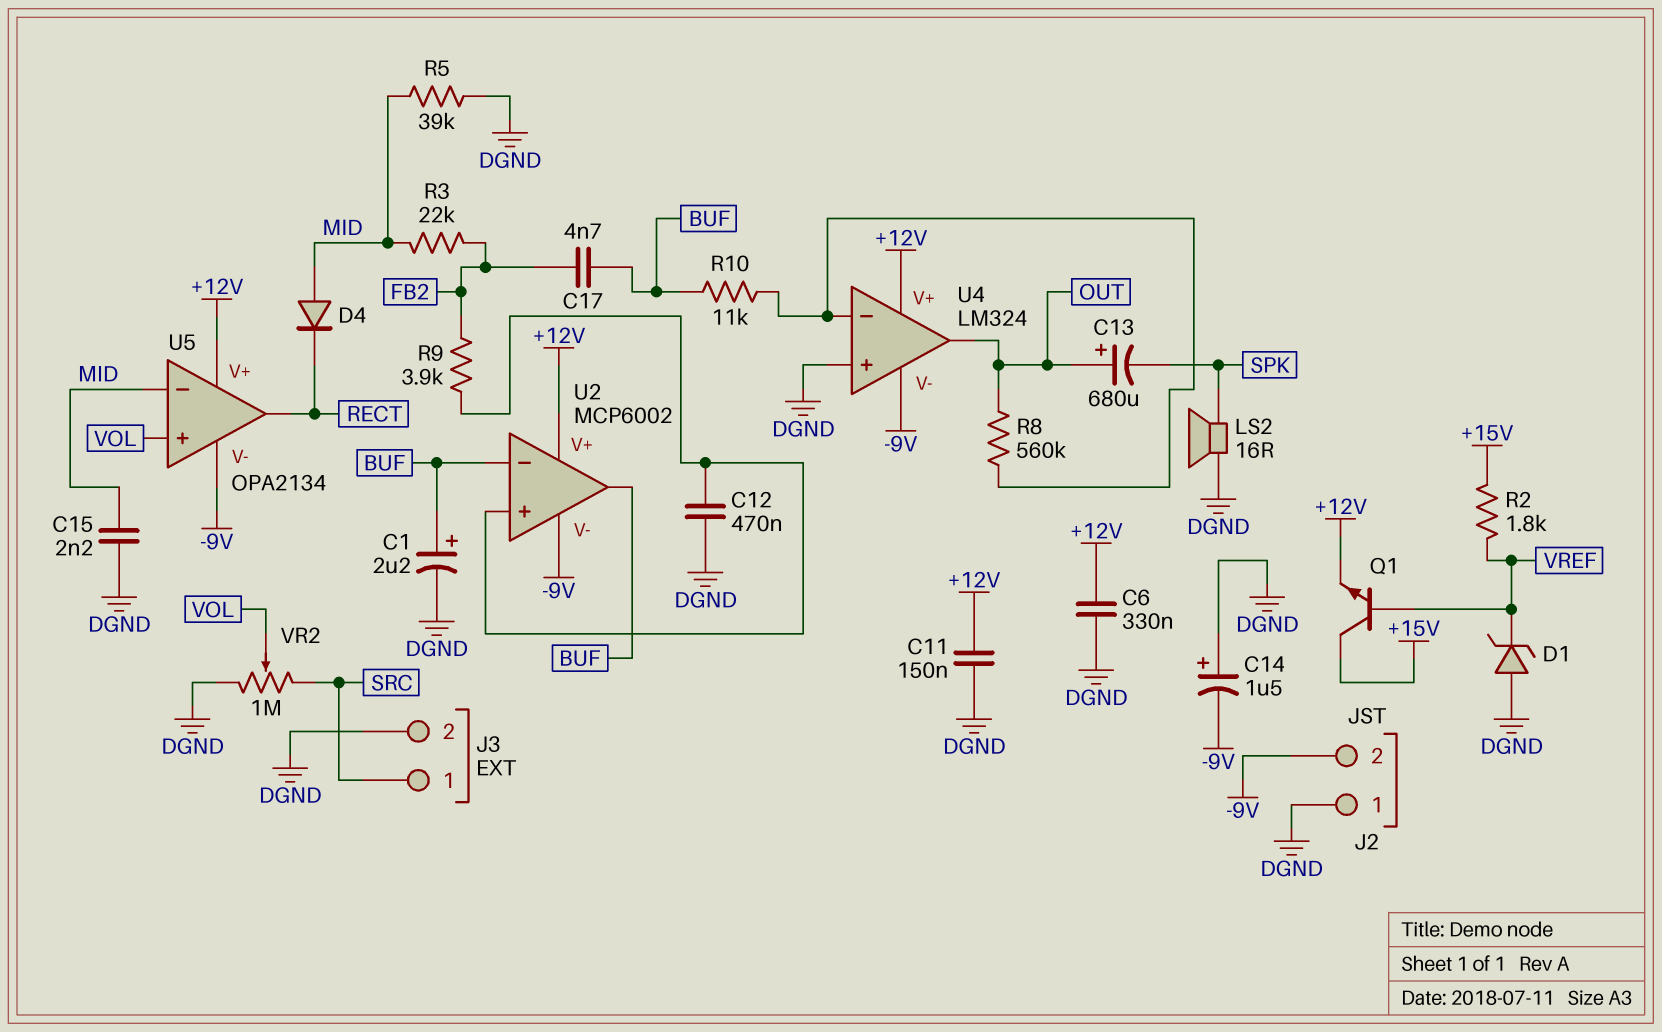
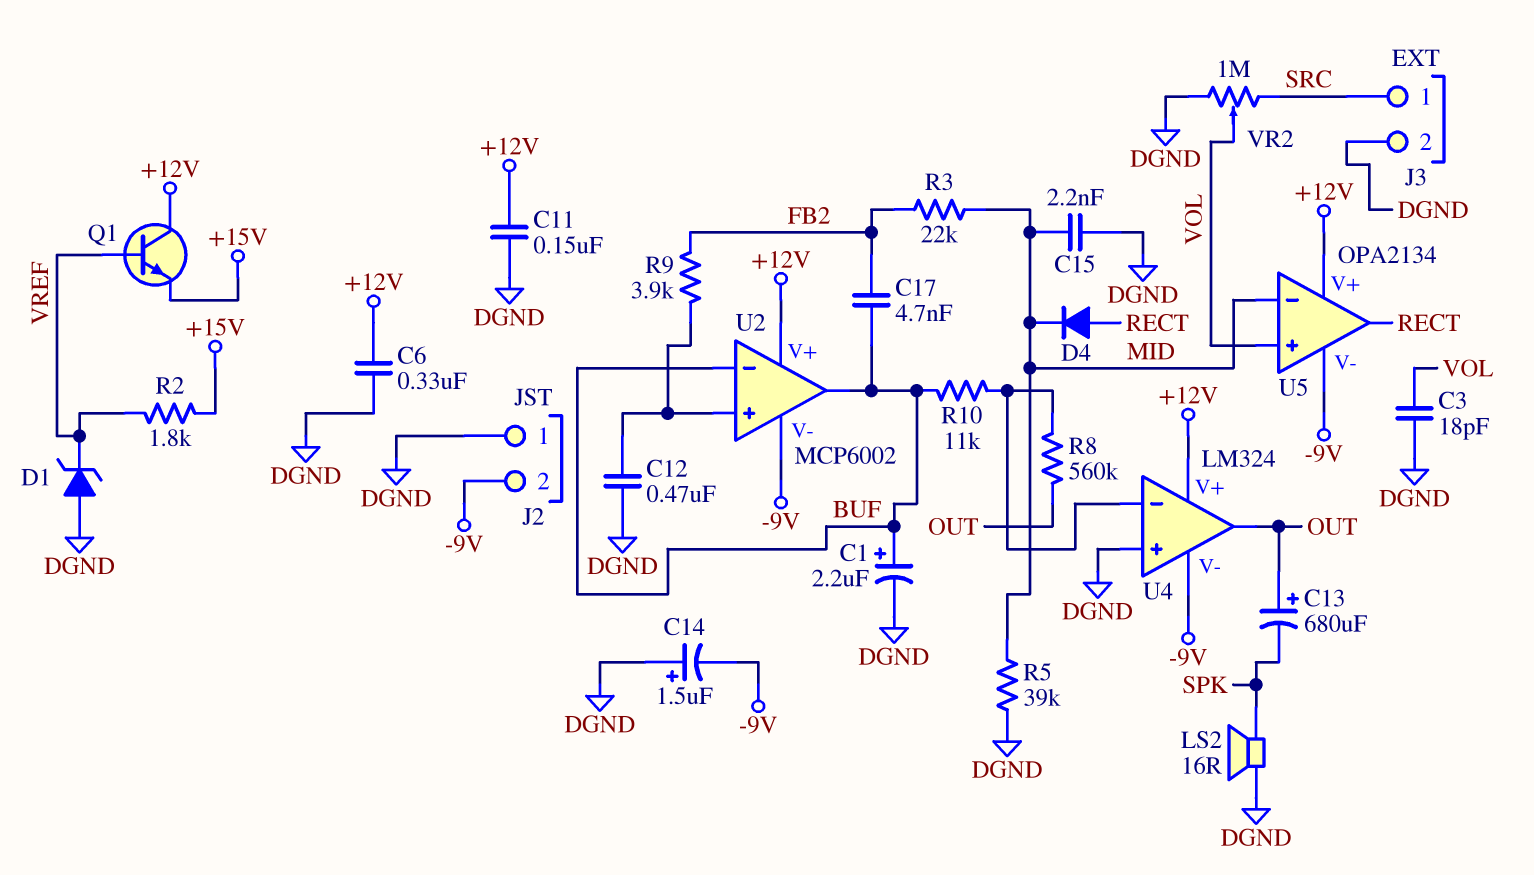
C3: none -> 18pF (DGND, VOL)
D4: diode (A MID, K RECT) -> diode (A RECT, K MID)
Q1: NPN (B VREF, C +15V, E +12V) -> NPN (B VREF, C +12V, E +15V)

